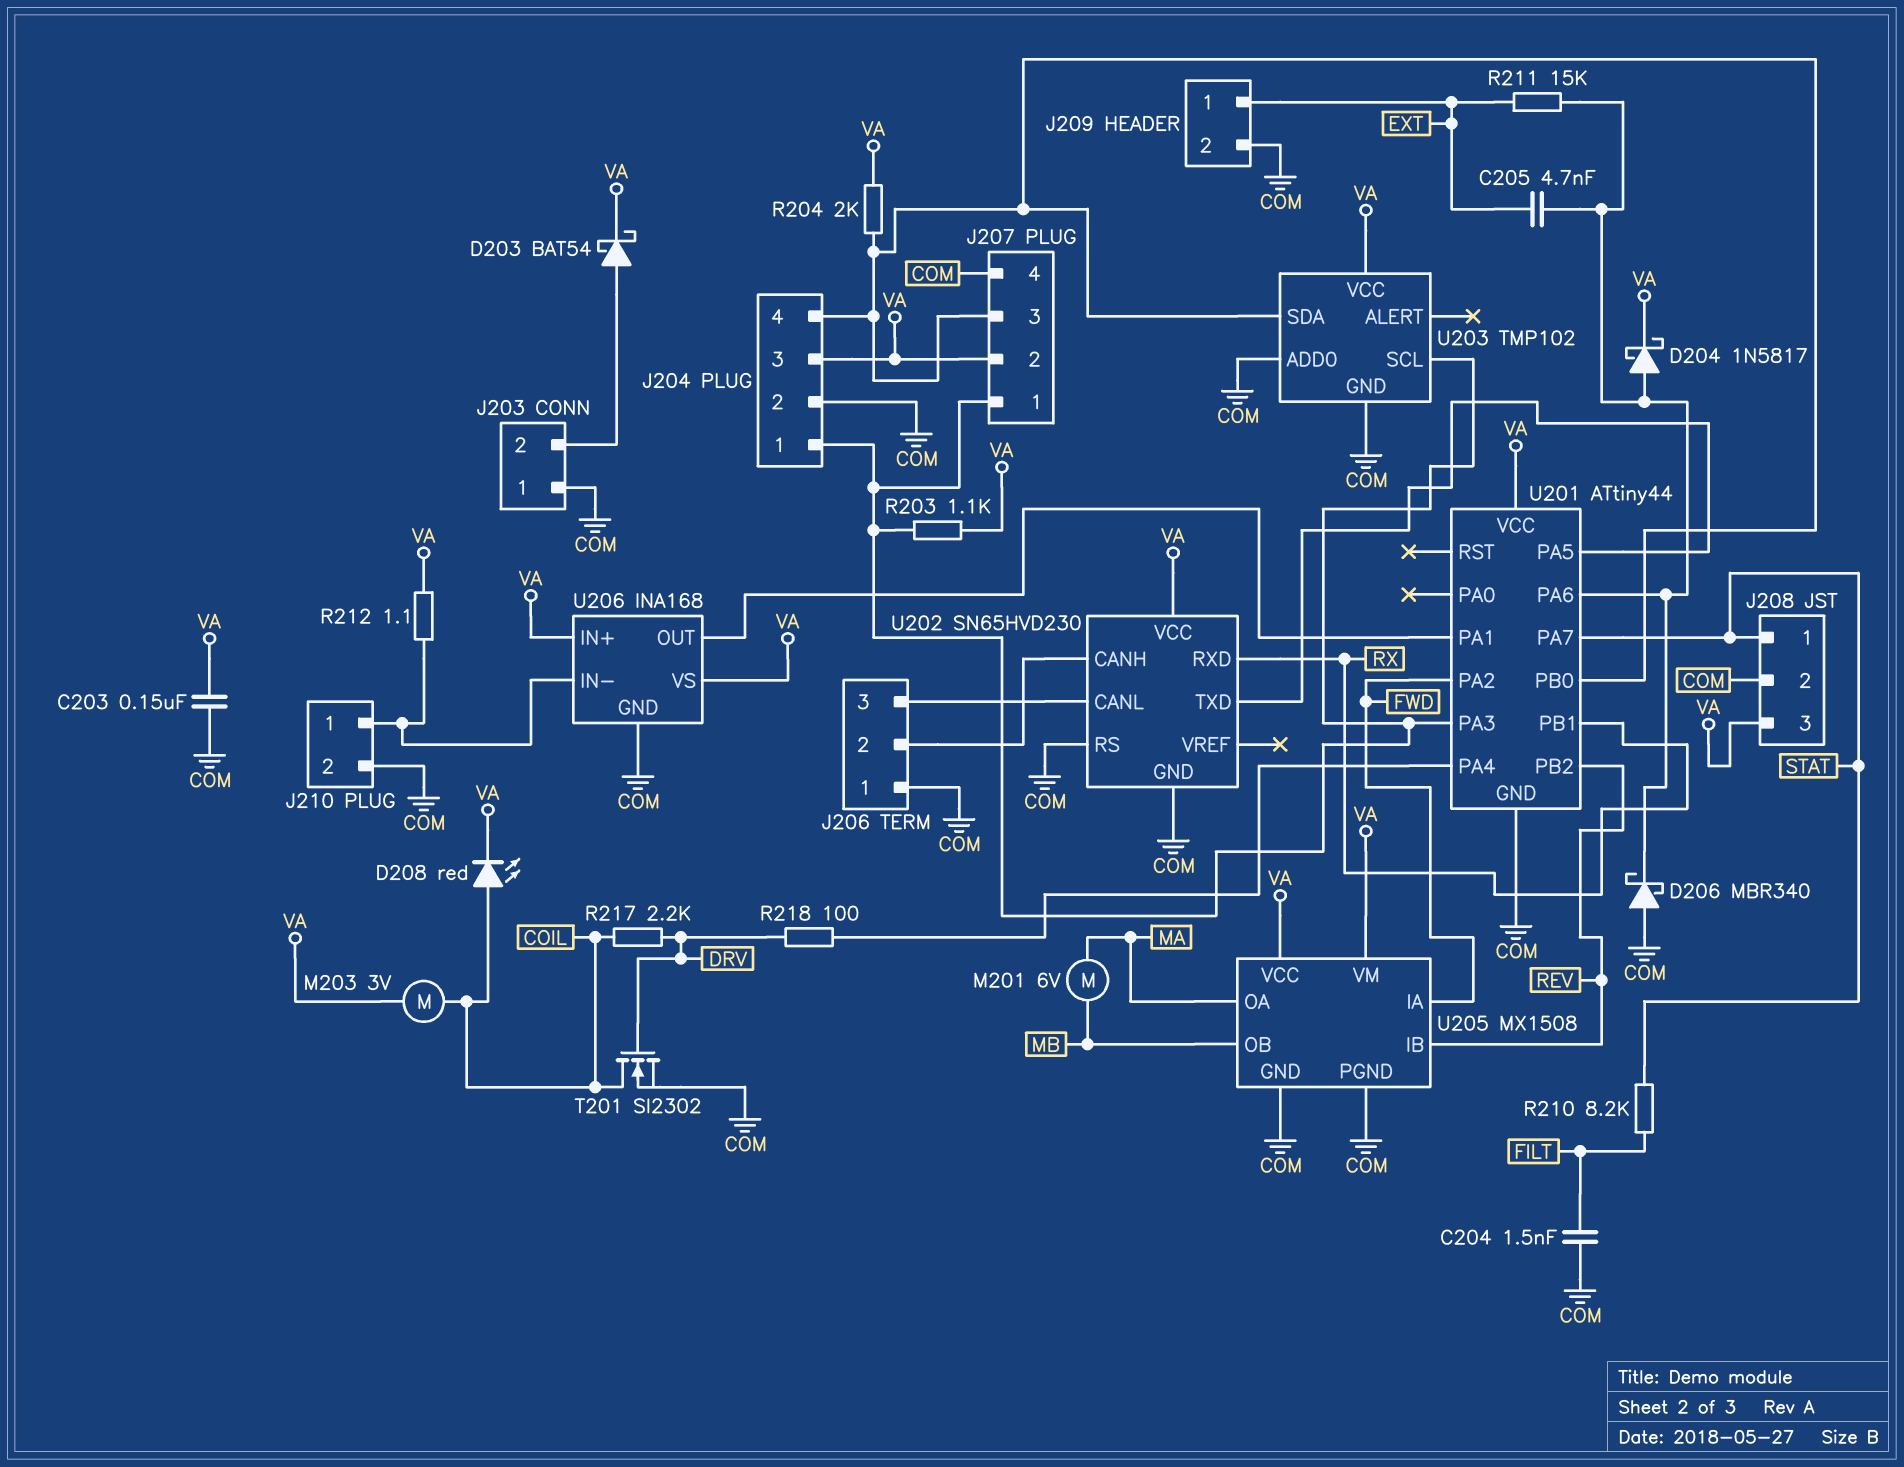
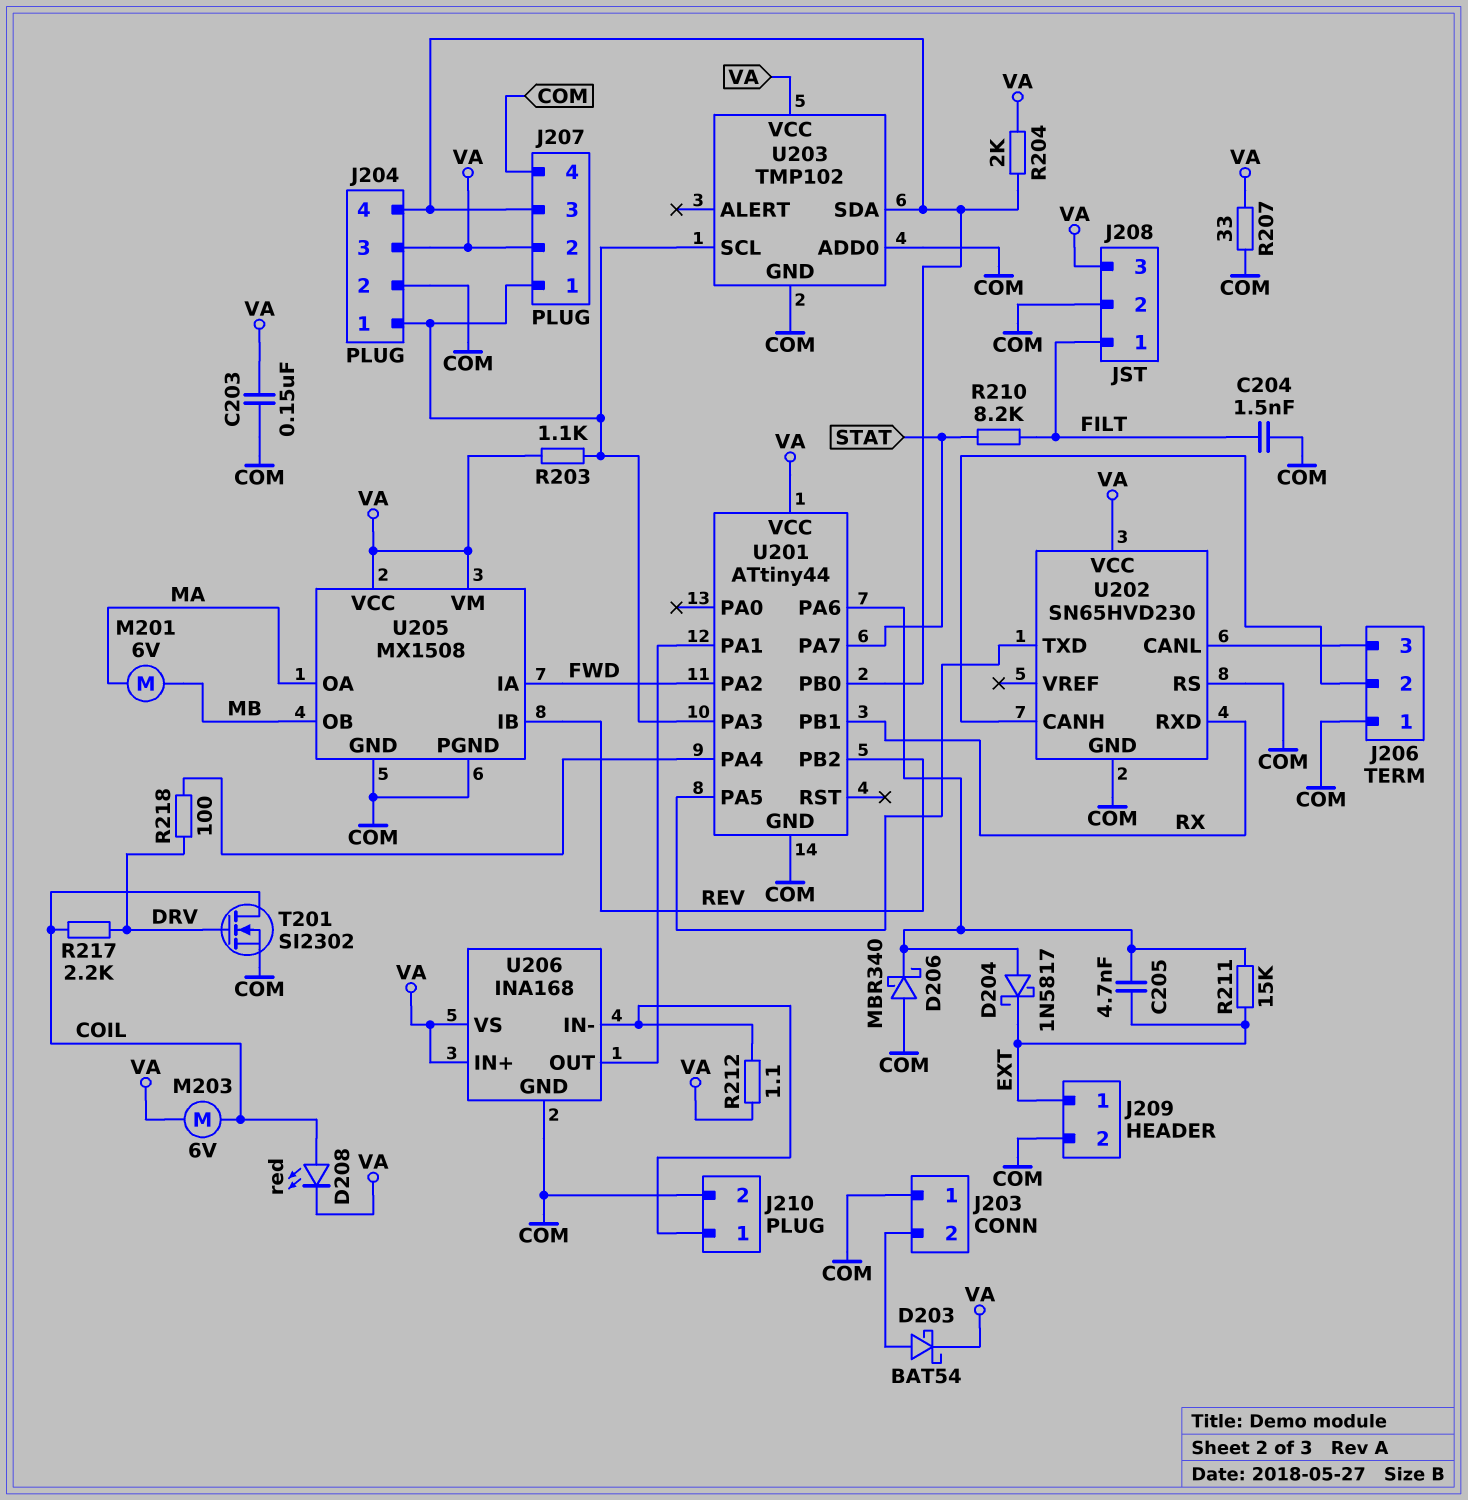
D204: schottky 1N5817 (A U201/PA6, K VA) -> schottky 1N5817 (A U201/PA6, K EXT)
J208 pin 1: STAT -> FILT
M203: motor 3V (COIL, VA) -> motor 6V (COIL, VA)
R207: none -> 33 (COM, VA)

